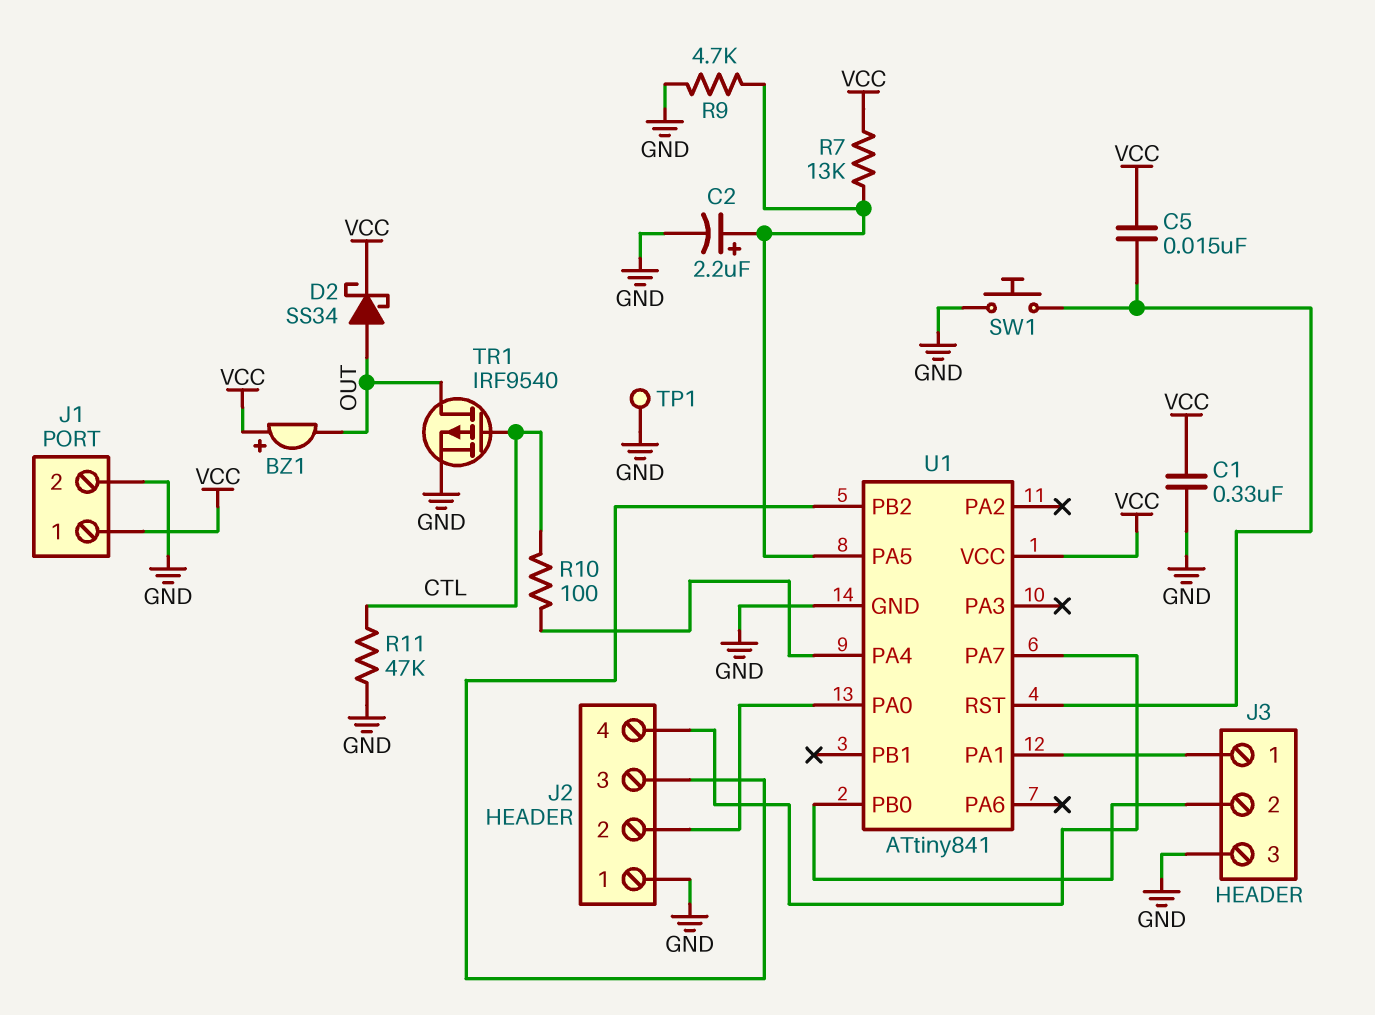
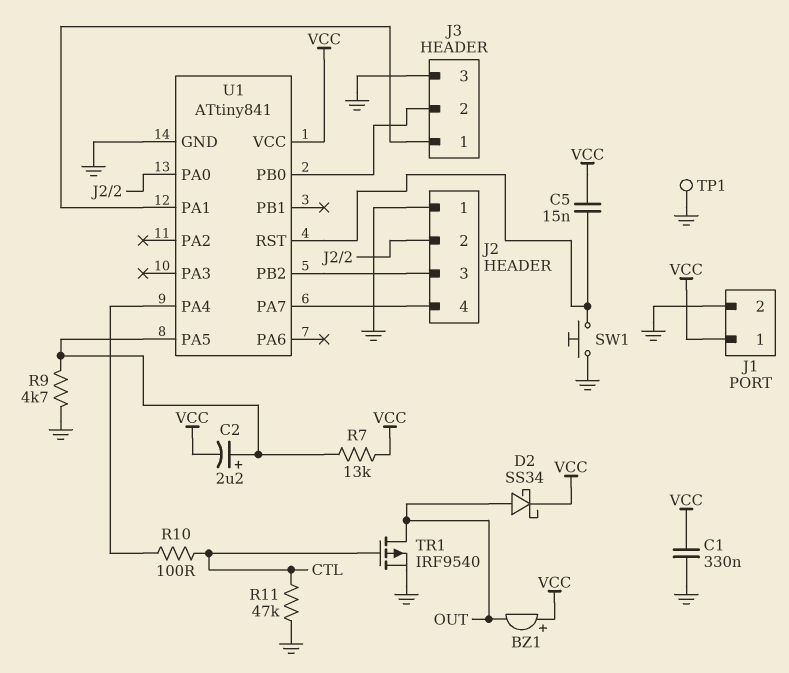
C2: 2.2uF (plus U1/PA5, minus GND) -> 2.2uF (plus U1/PA5, minus VCC)

